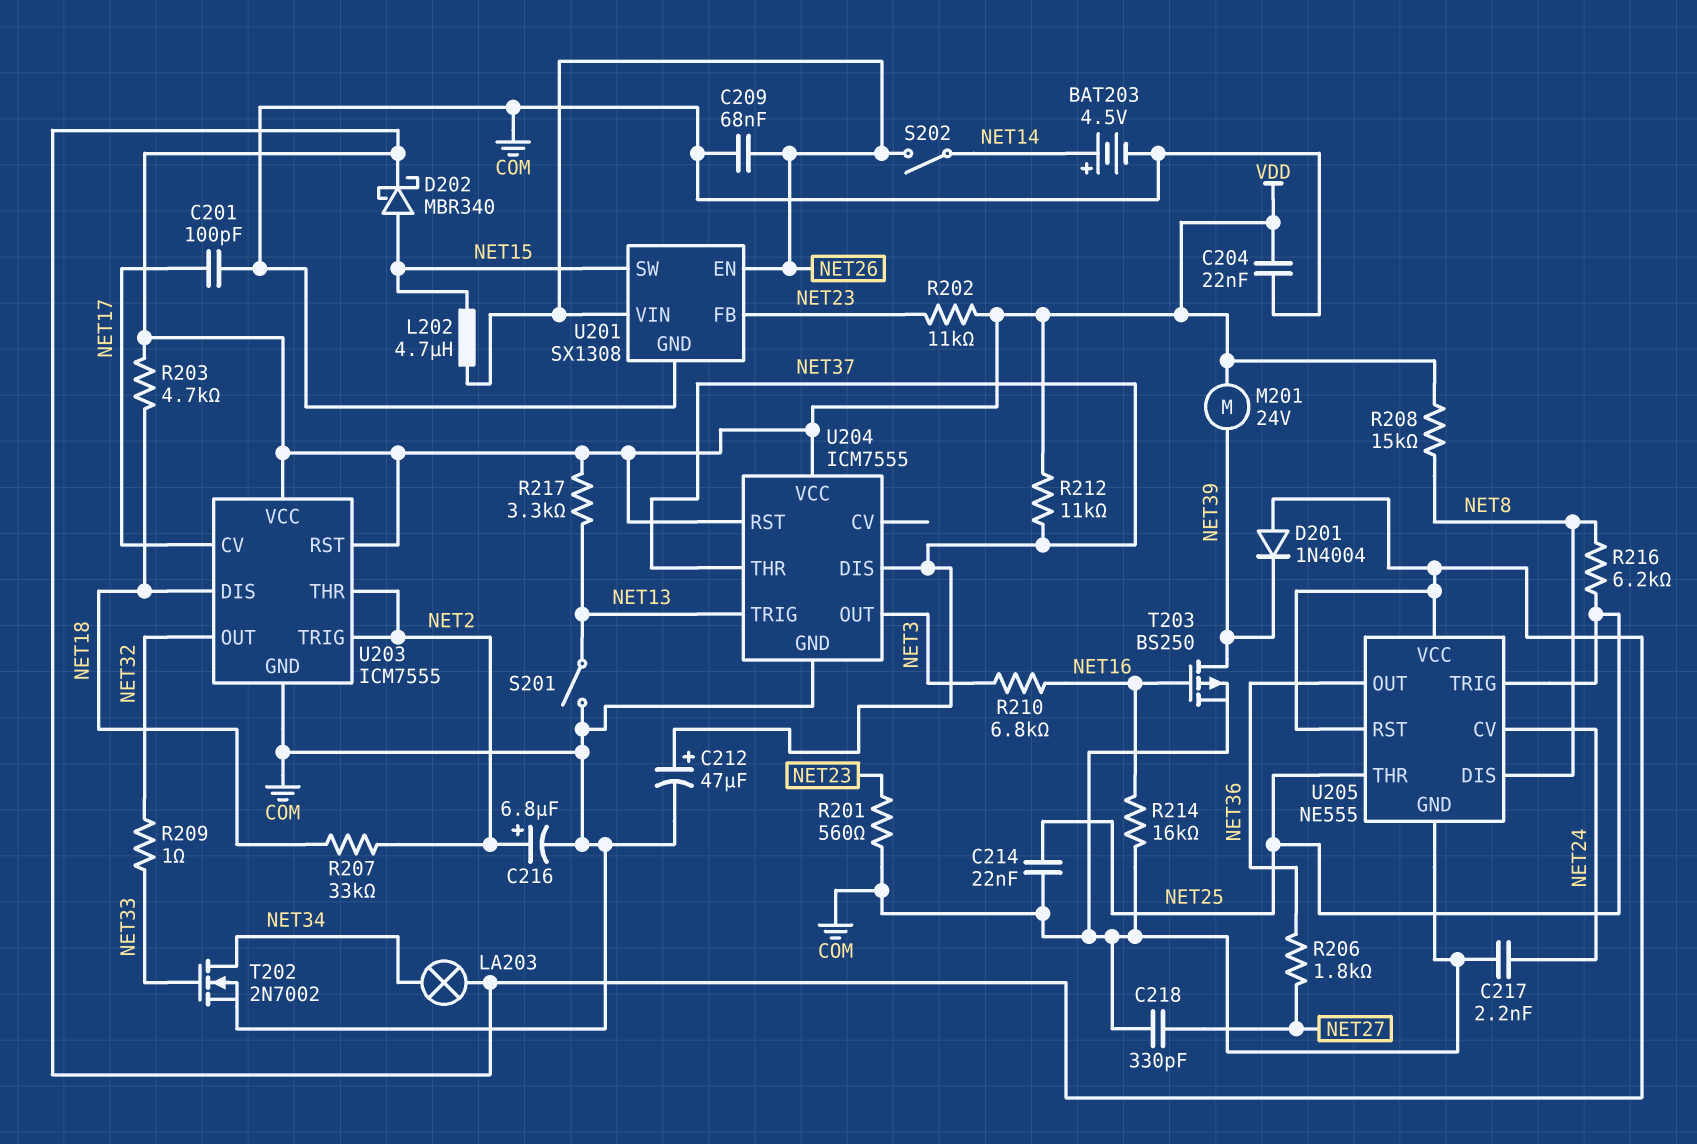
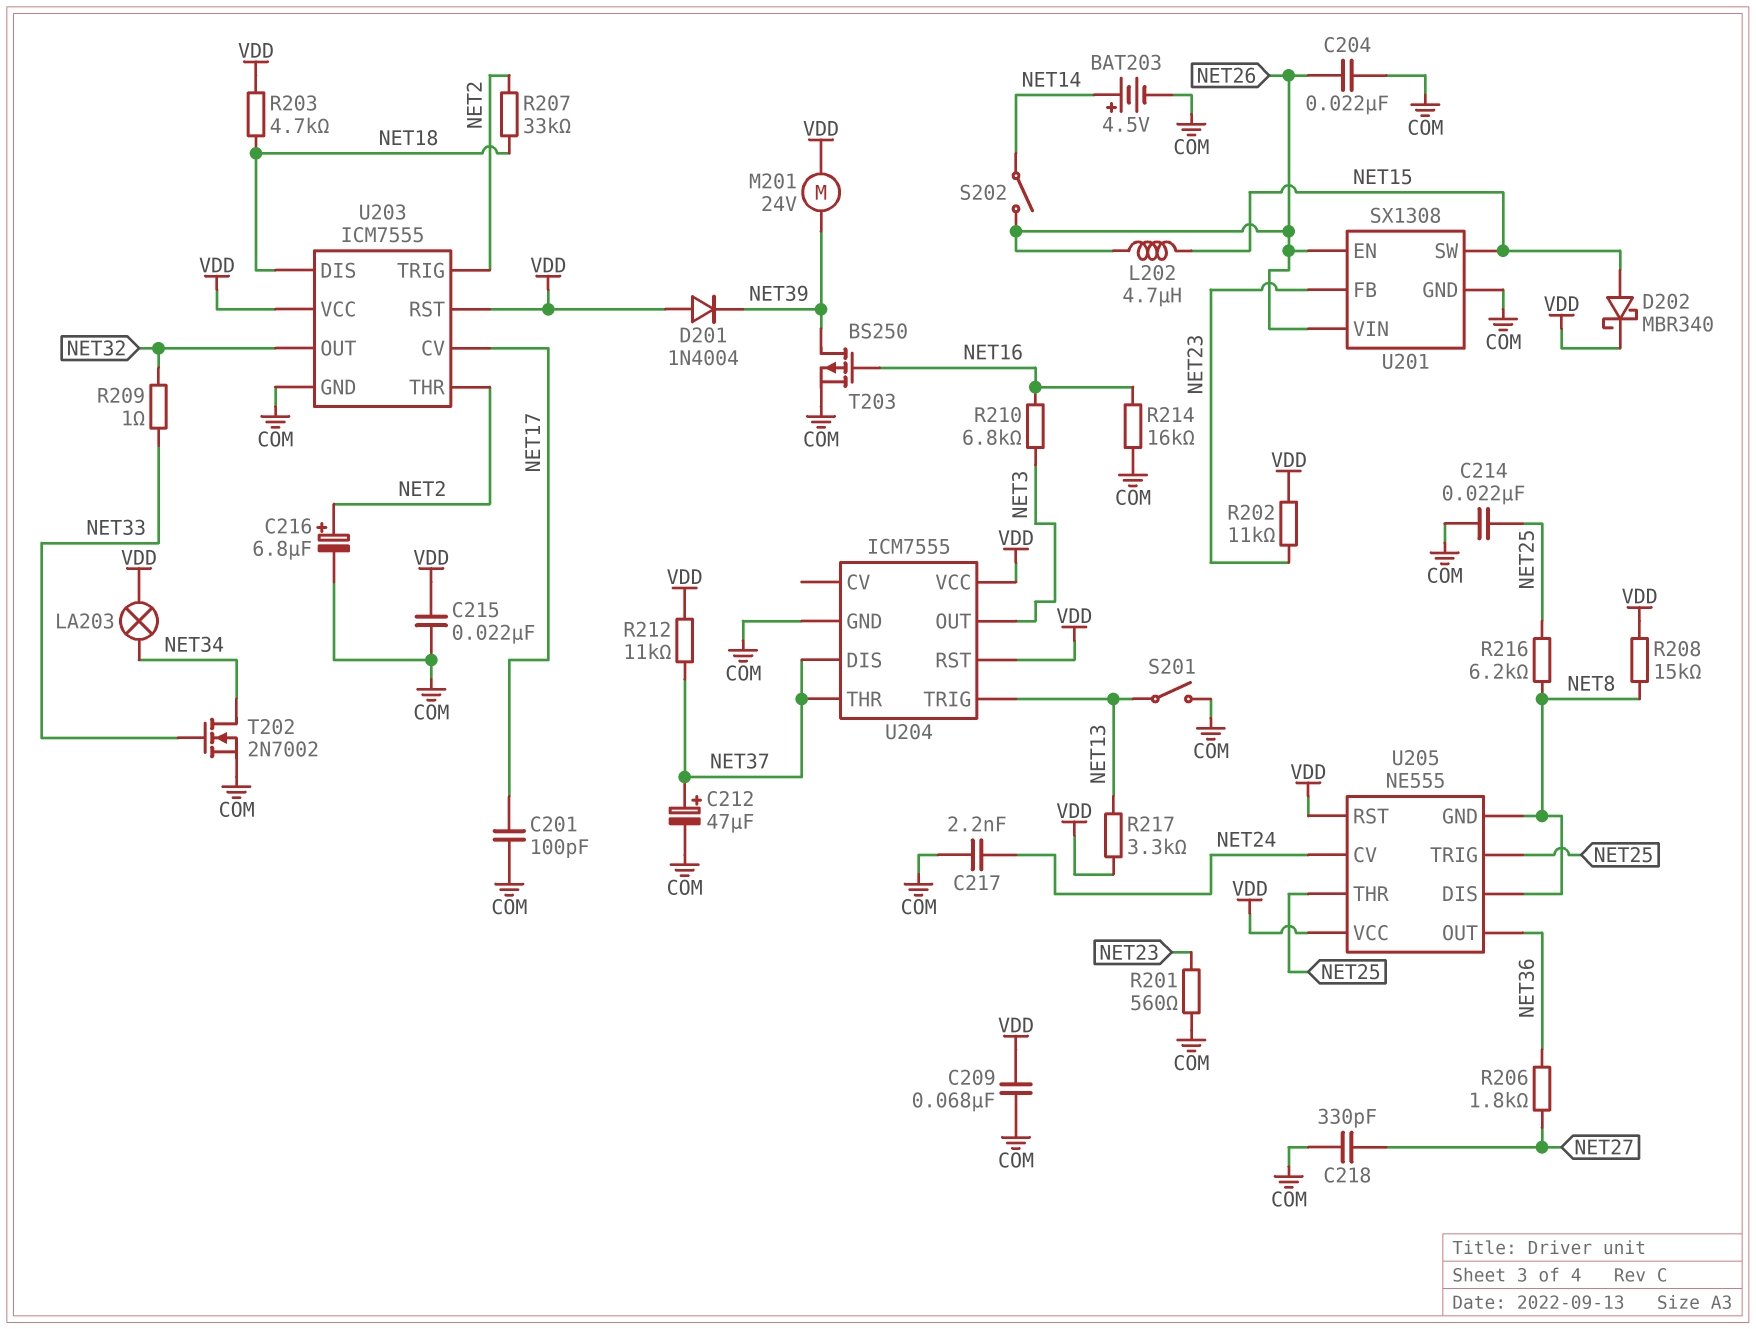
C204: 22nF (COM, VDD) -> 22nF (COM, NET26)
C209: 68nF (COM, NET26) -> 68nF (COM, VDD)
C215: none -> 22nF (COM, VDD)
U205 pin GND: COM -> NET8

